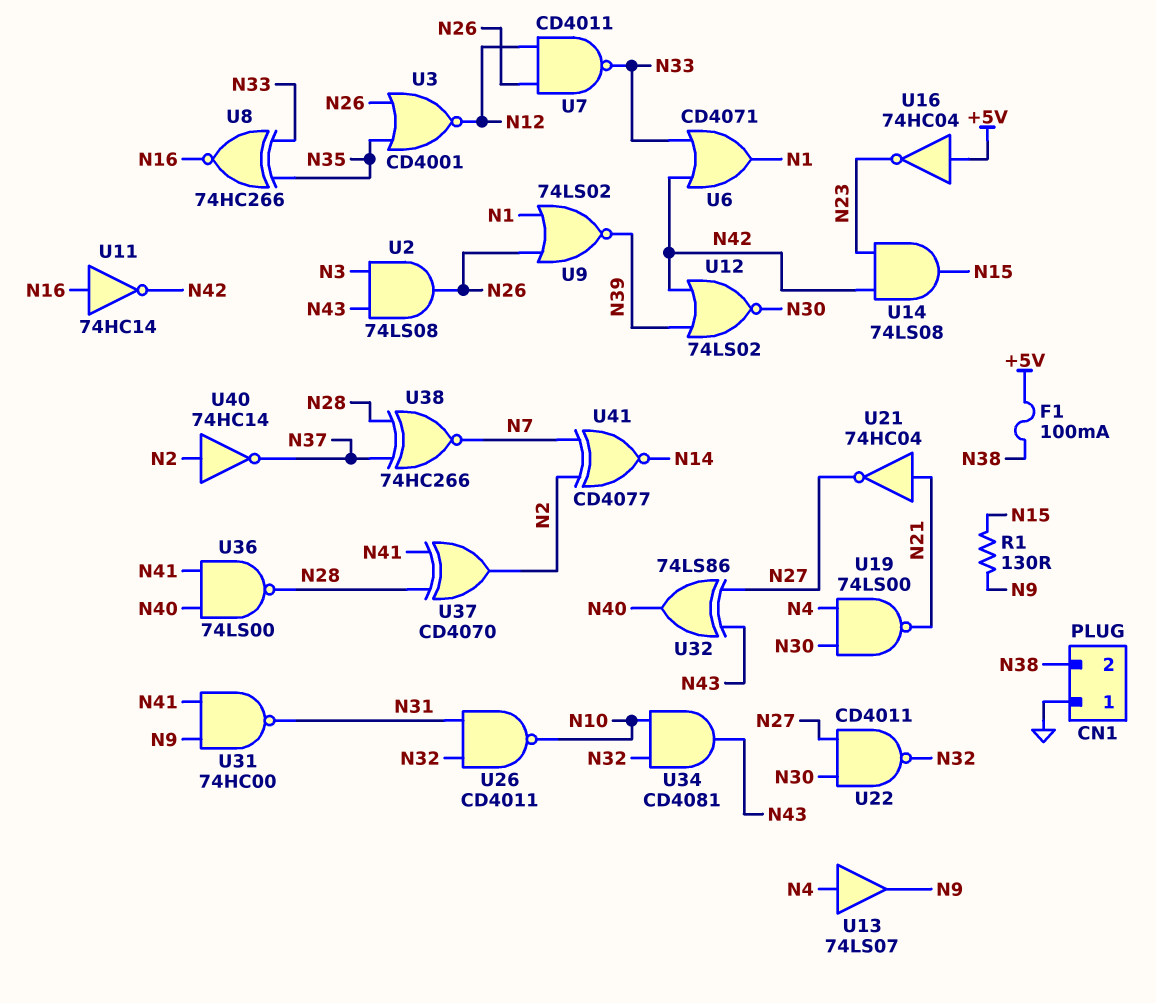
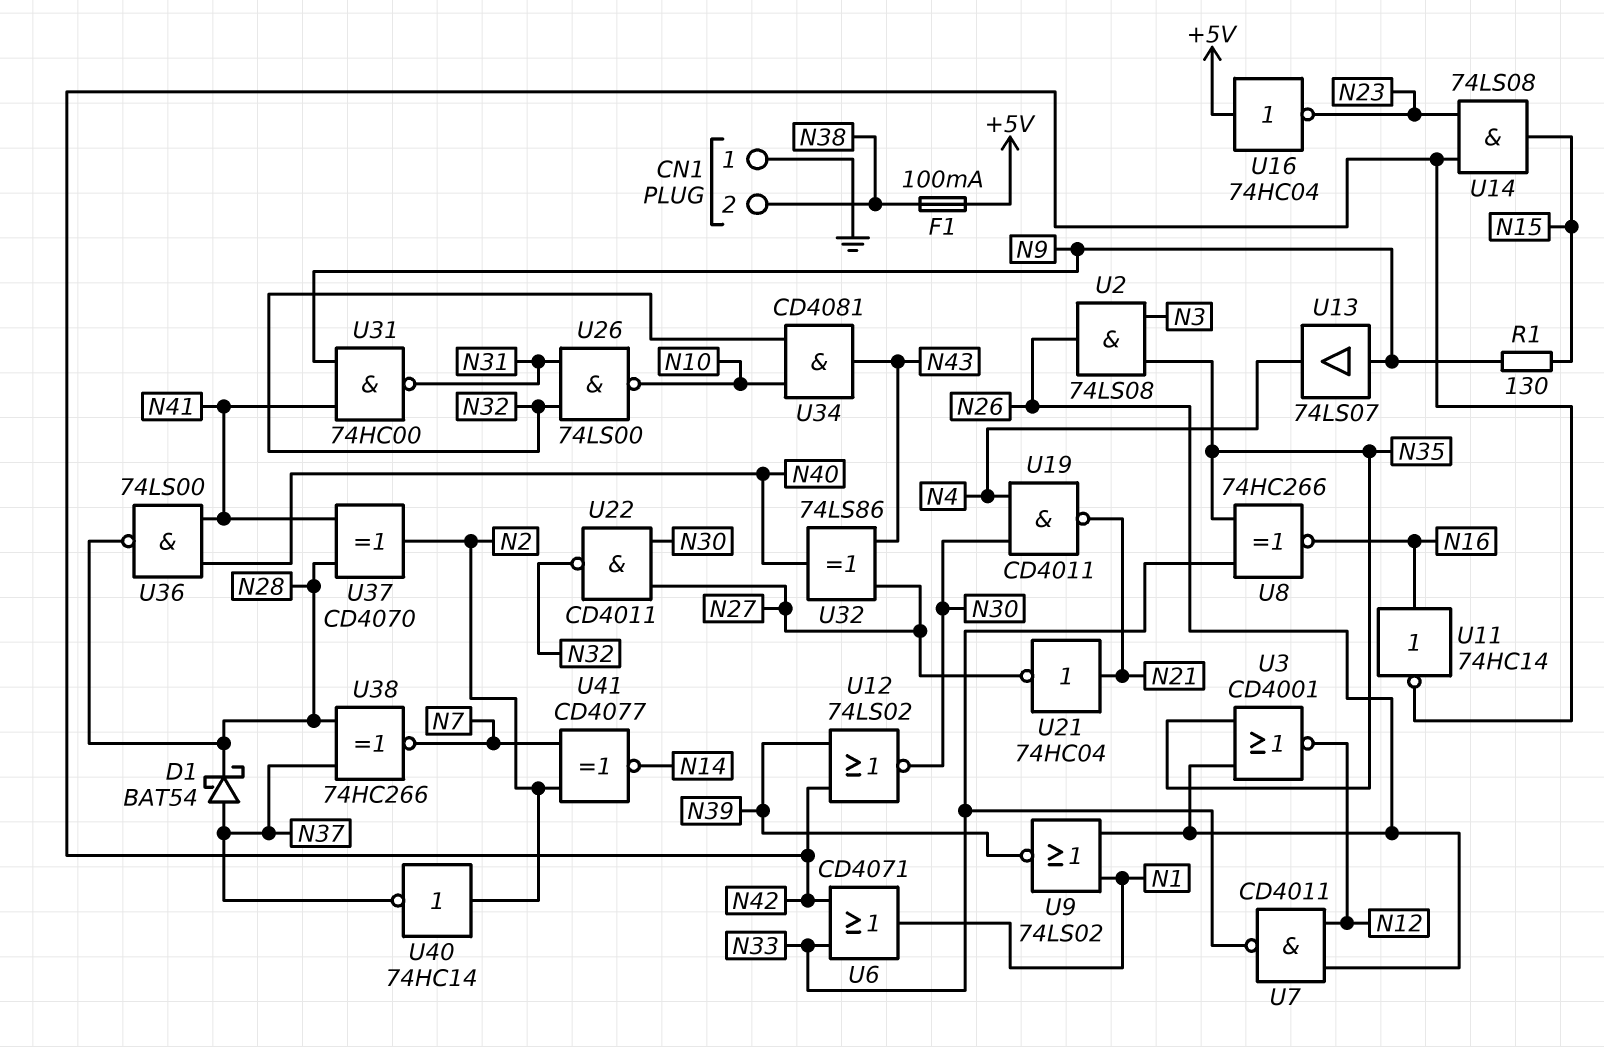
D1: none -> schottky BAT54 (A N37, K N28)
U2: AND 74LS08 (in N3, in N43, out N26) -> AND 74LS08 (in N3, in N35, out N26)
U13: buffer 74LS07 (in N4, out N9) -> buffer 74LS07 (in N9, out N4)
U19: NAND 74LS00 (in N4, in N30, out N21) -> NAND CD4011 (in N4, in N30, out N21)
U26: NAND CD4011 (in N31, in N32, out N10) -> NAND 74LS00 (in N31, in N32, out N10)

